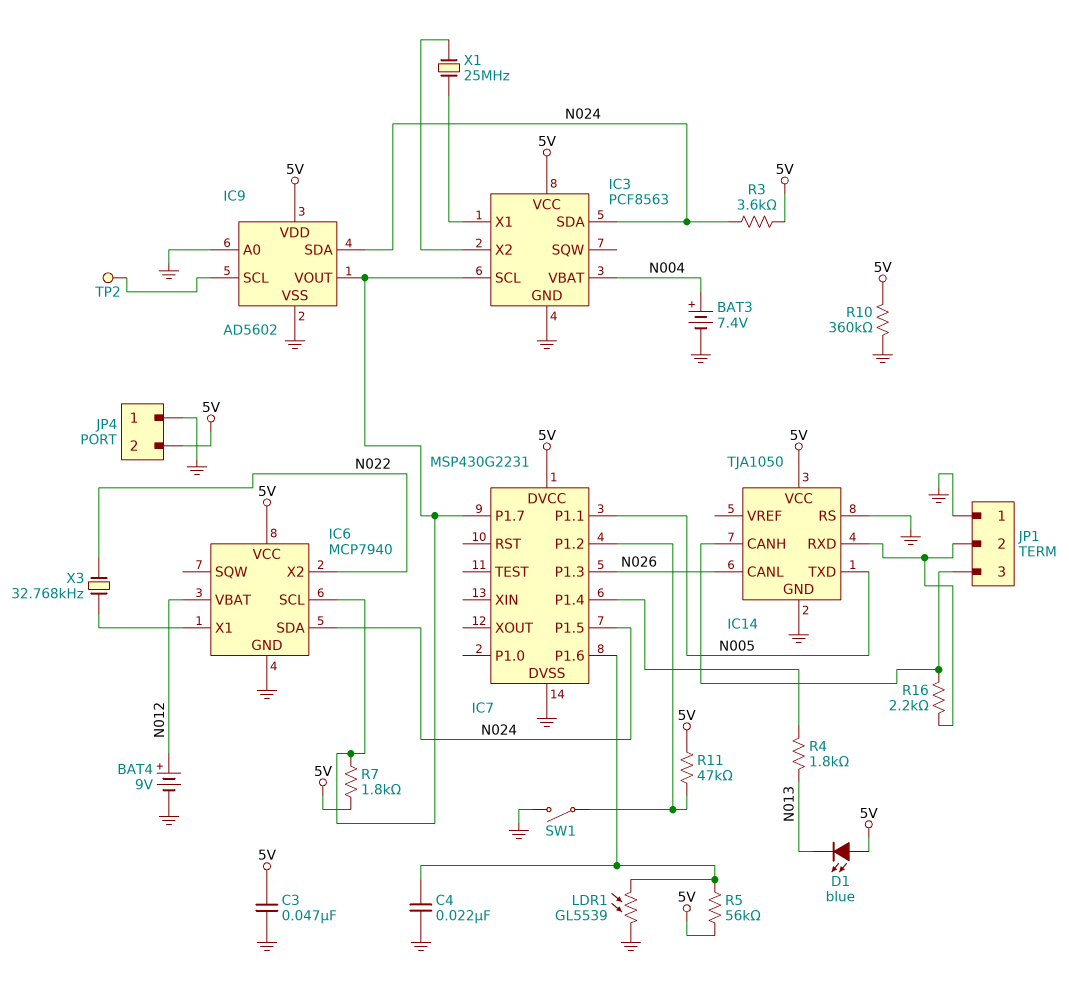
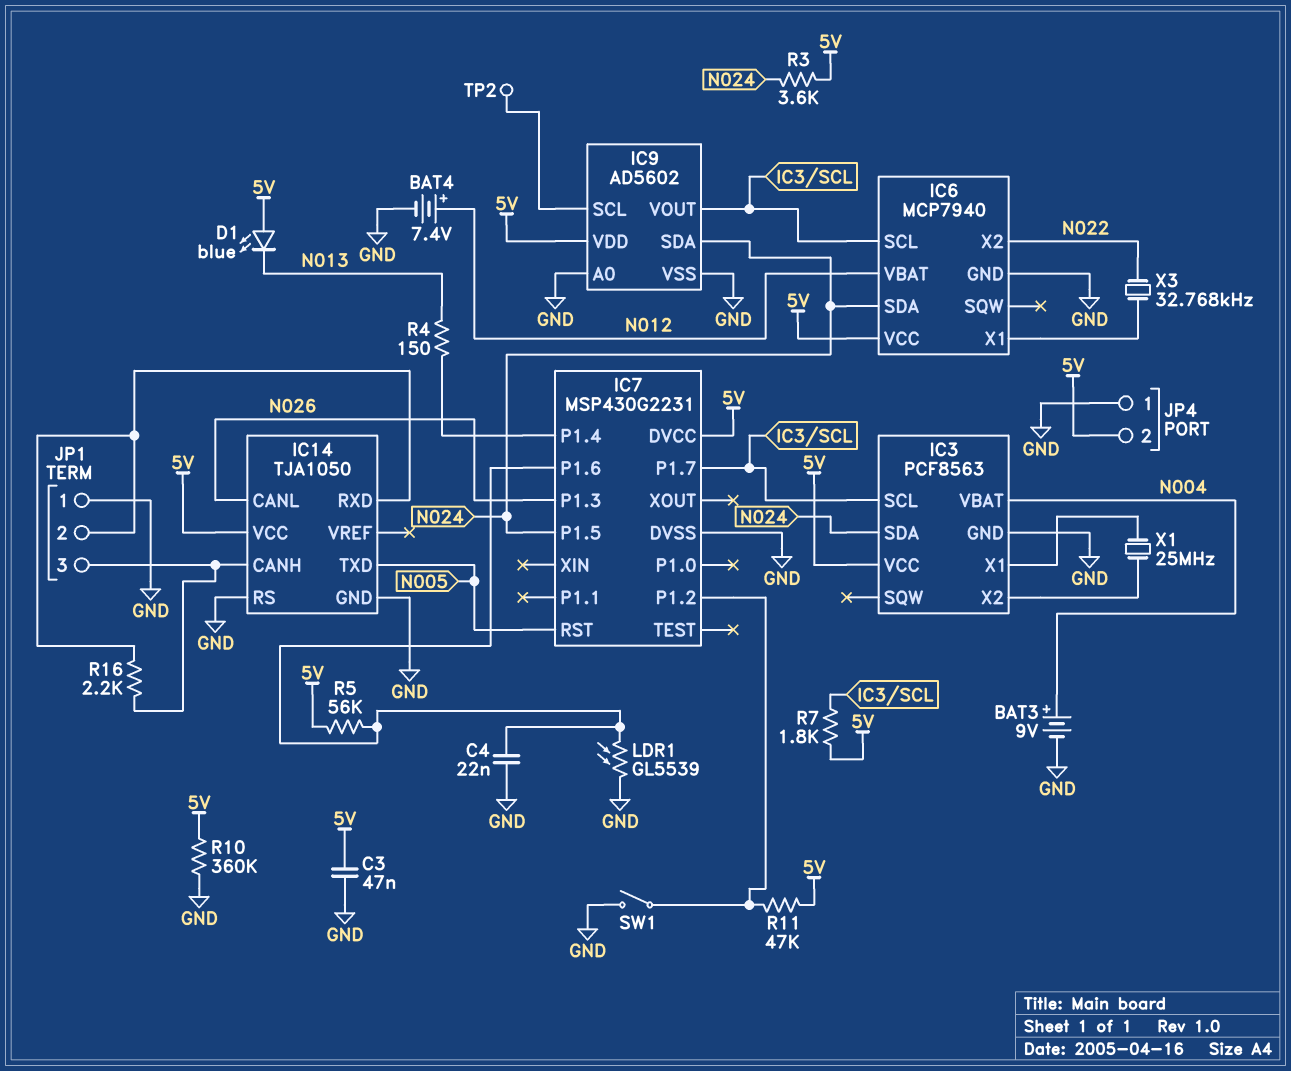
BAT3: 7.4V (plus N004, minus GND) -> 9V (plus N004, minus GND)
BAT4: 9V (plus N012, minus GND) -> 7.4V (plus N012, minus GND)
IC7 pin P1.1: N005 -> none
IC7 pin RST: none -> N005
R4: 1.8k (IC7/P1.4, N013) -> 150 (IC7/P1.4, N013)

